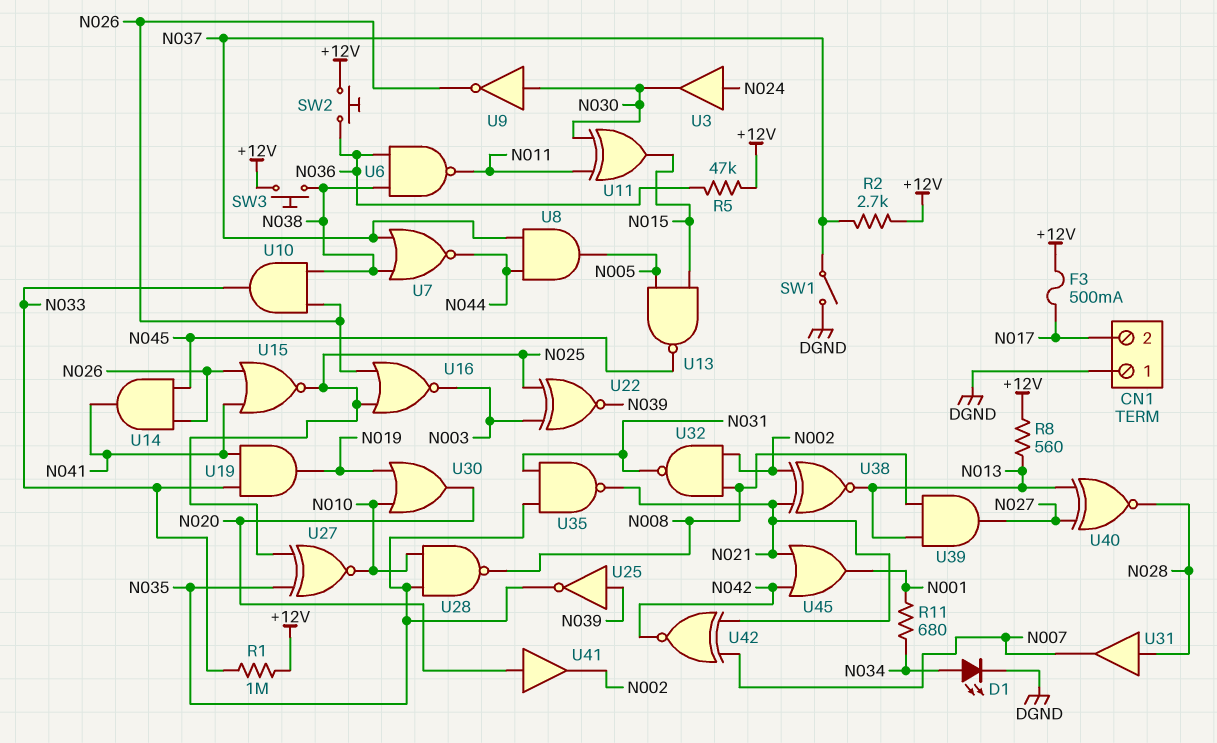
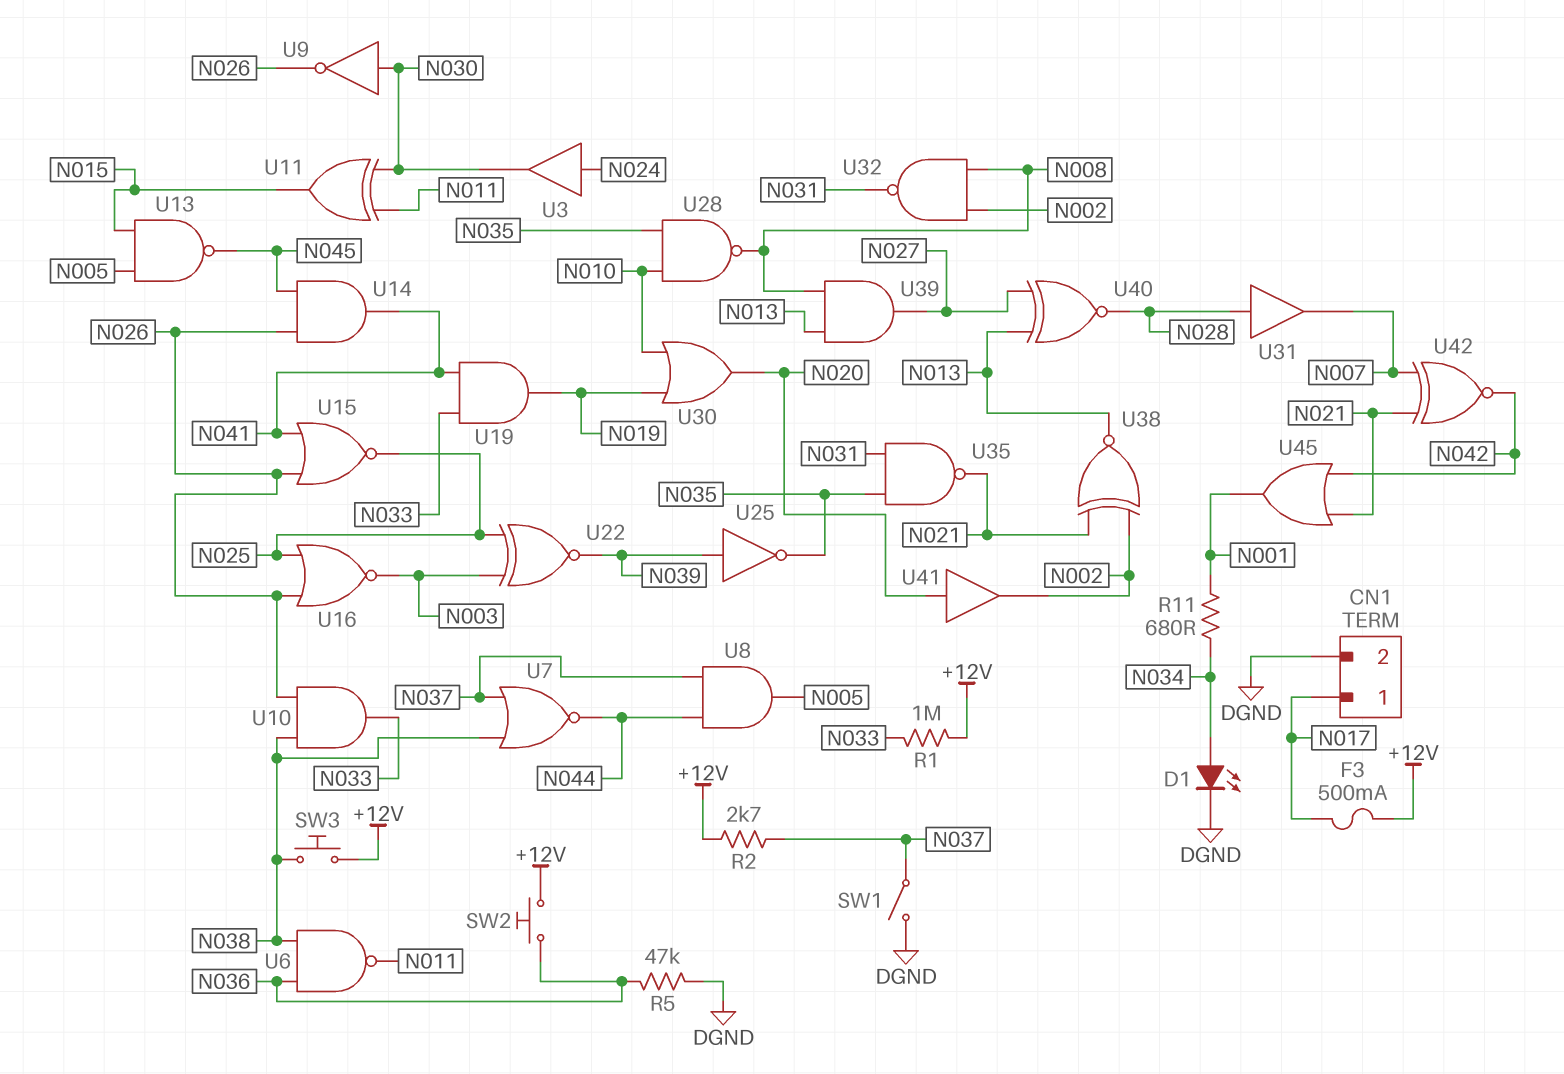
CN1 pin 1: DGND -> N017
CN1 pin 2: N017 -> DGND
R5: 47k (+12V, N036) -> 47k (DGND, N036)
R8: 560 (+12V, N013) -> none
U27: XNOR (in N025, in N035, out N010) -> none

